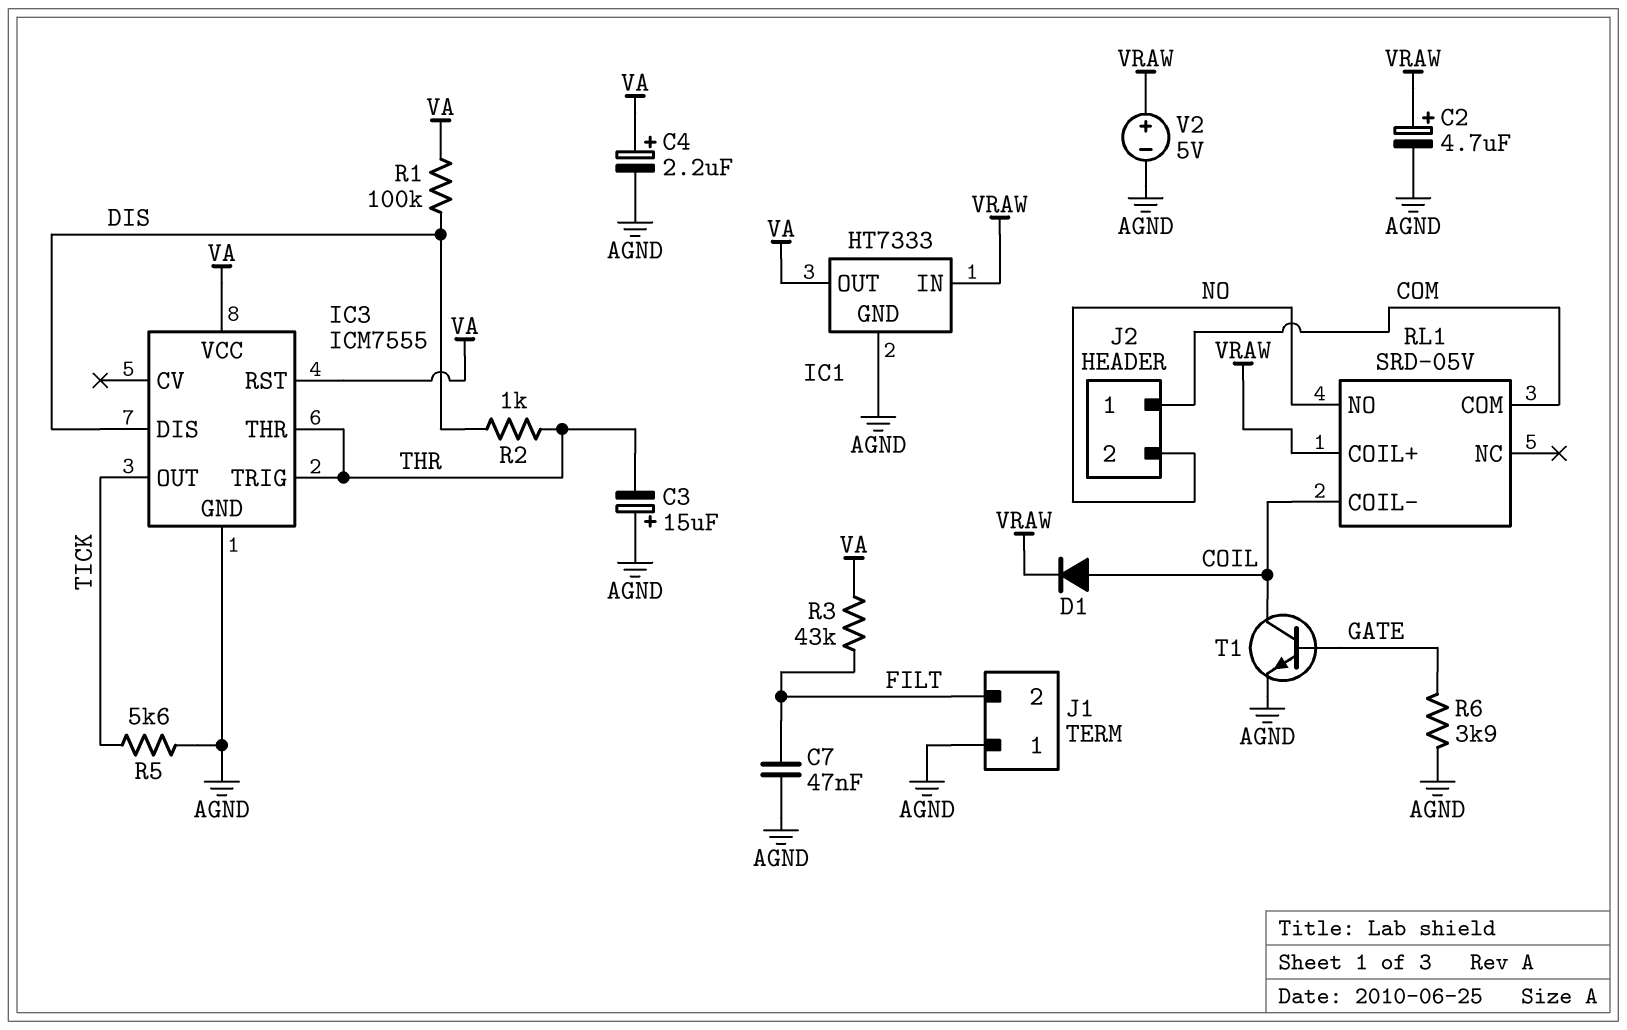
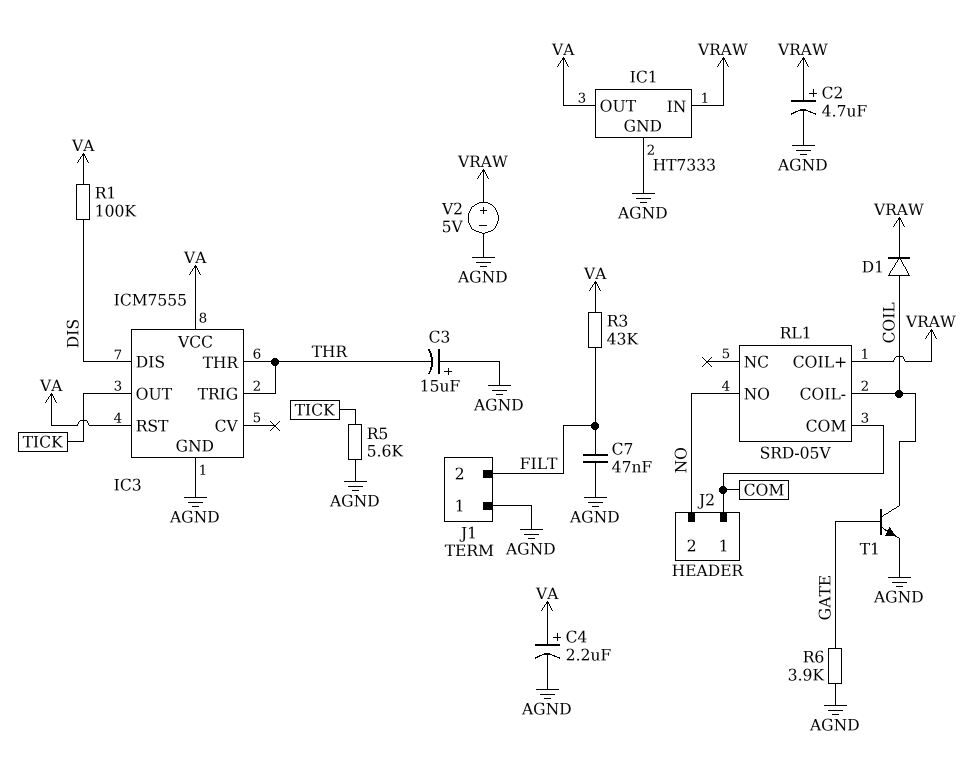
R2: 1k (DIS, THR) -> none

